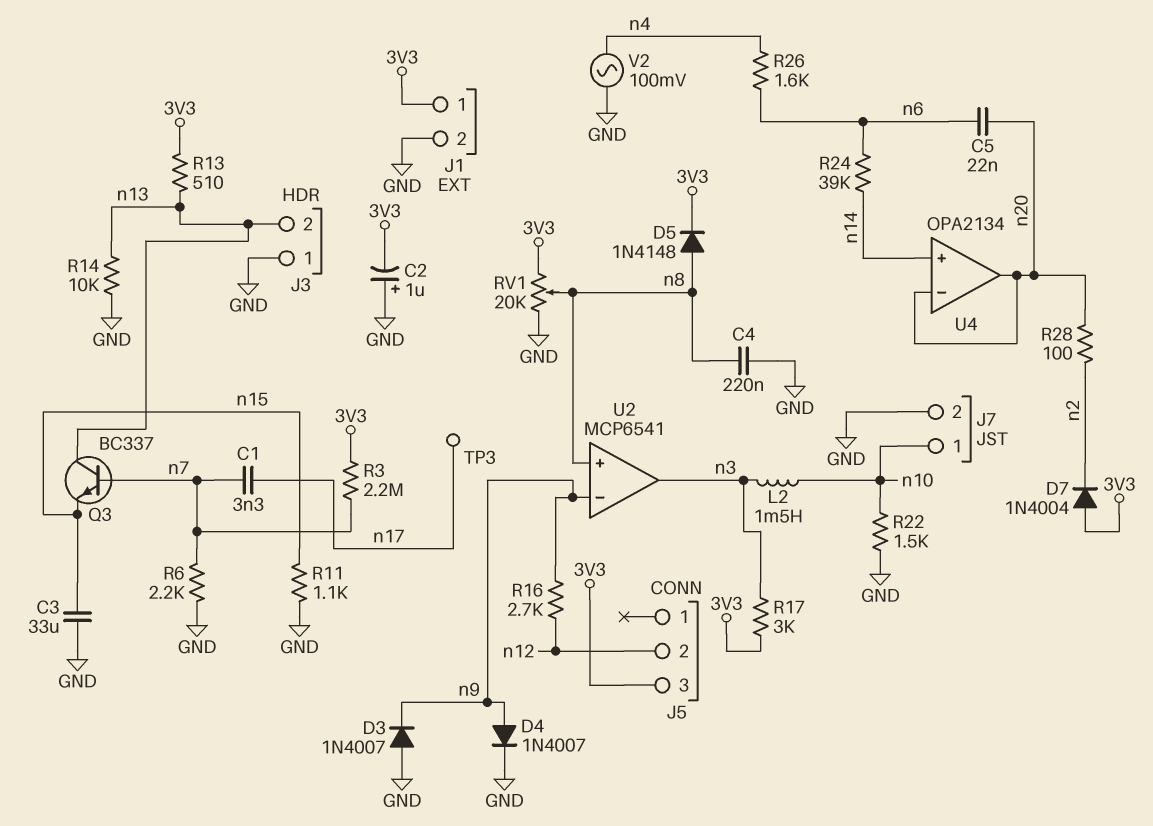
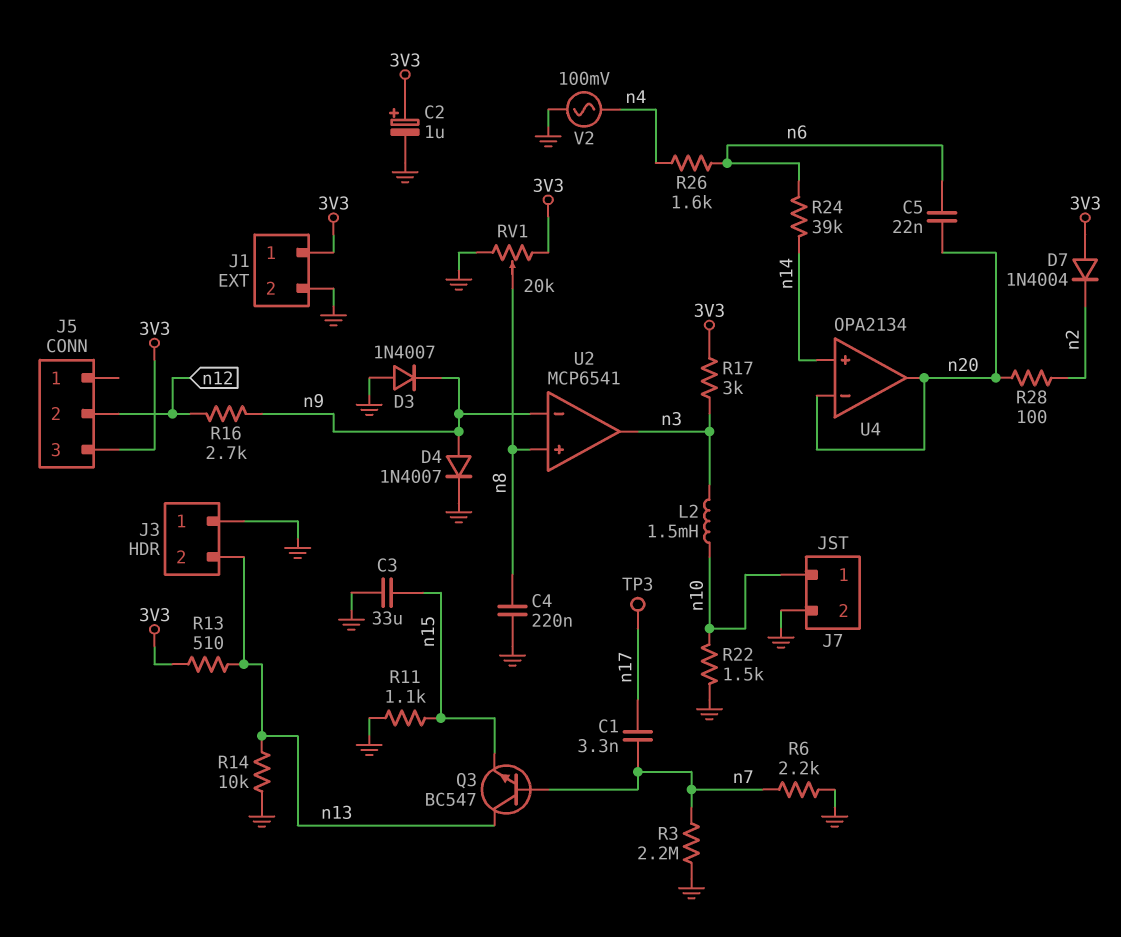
C2: 1uF (plus GND, minus 3V3) -> 1uF (plus 3V3, minus GND)
D5: diode 1N4148 (A n8, K 3V3) -> none
Q3: NPN BC337 (B n7, C n13, E n15) -> NPN BC547 (B n7, C n13, E n15)
R3: 2.2M (3V3, n7) -> 2.2M (GND, n7)

